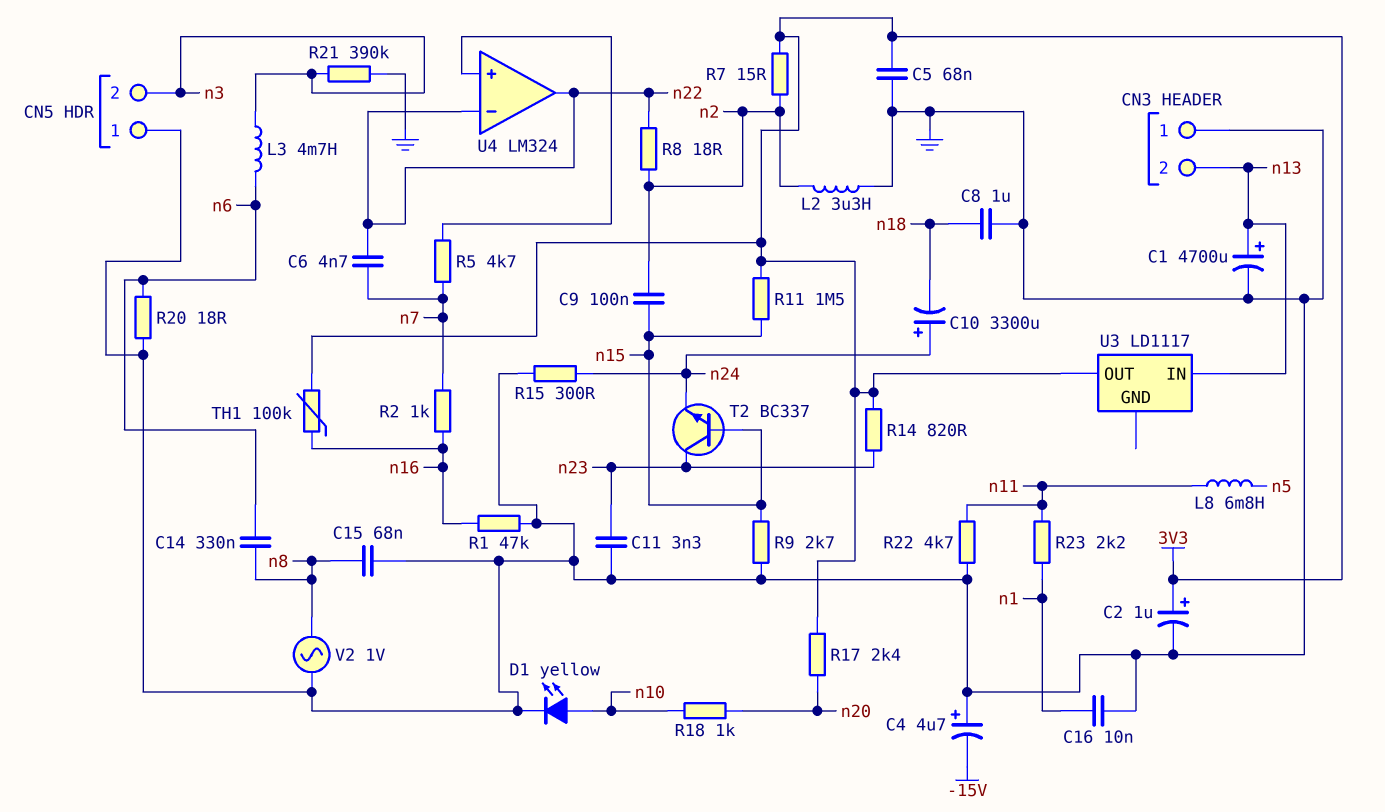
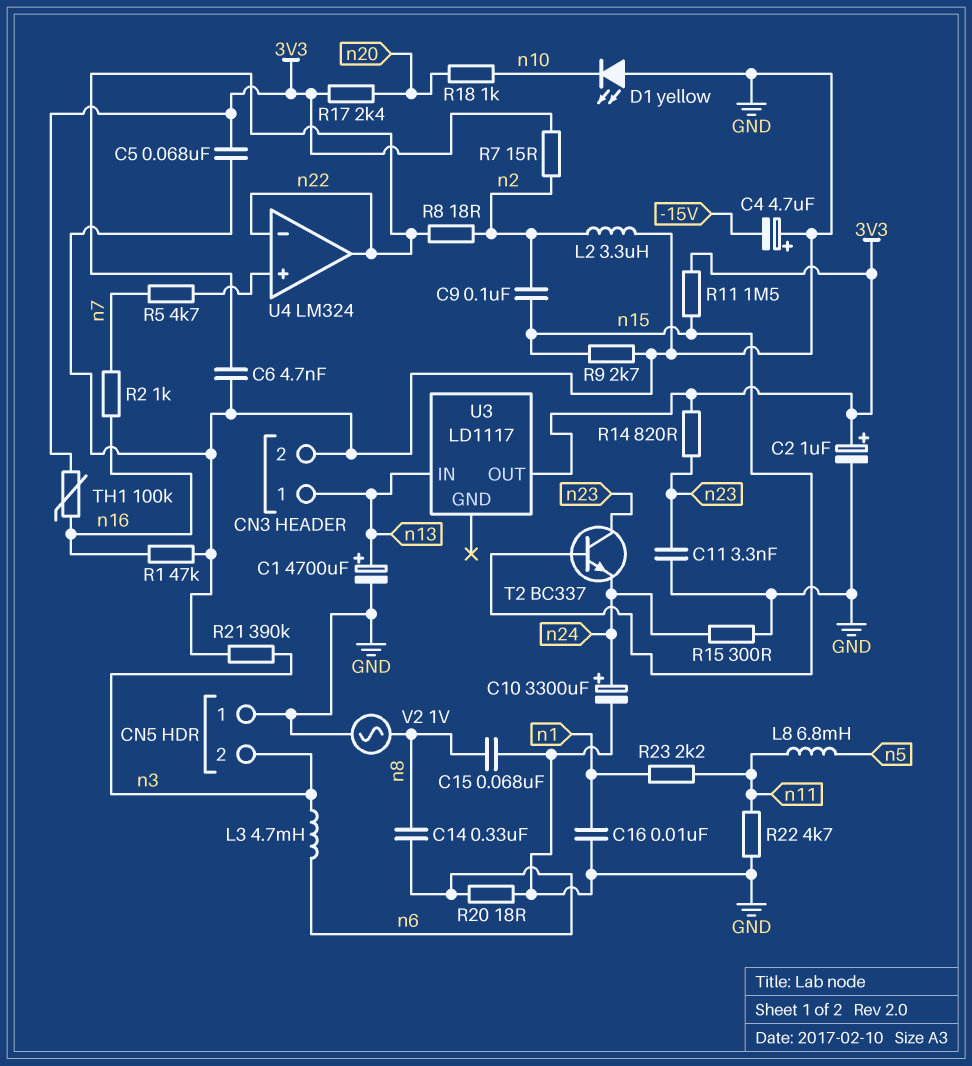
C6: 4.7nF (n7, n22) -> 4.7nF (GND, n22)
C8: 1uF (GND, n18) -> none
C10: 3300uF (plus n24, minus n18) -> 3300uF (plus n24, minus GND)
CN3 pin 1: GND -> n13
CN3 pin 2: n13 -> GND
D1: LED yellow (A n10, K GND) -> LED yellow (A GND, K n10)

